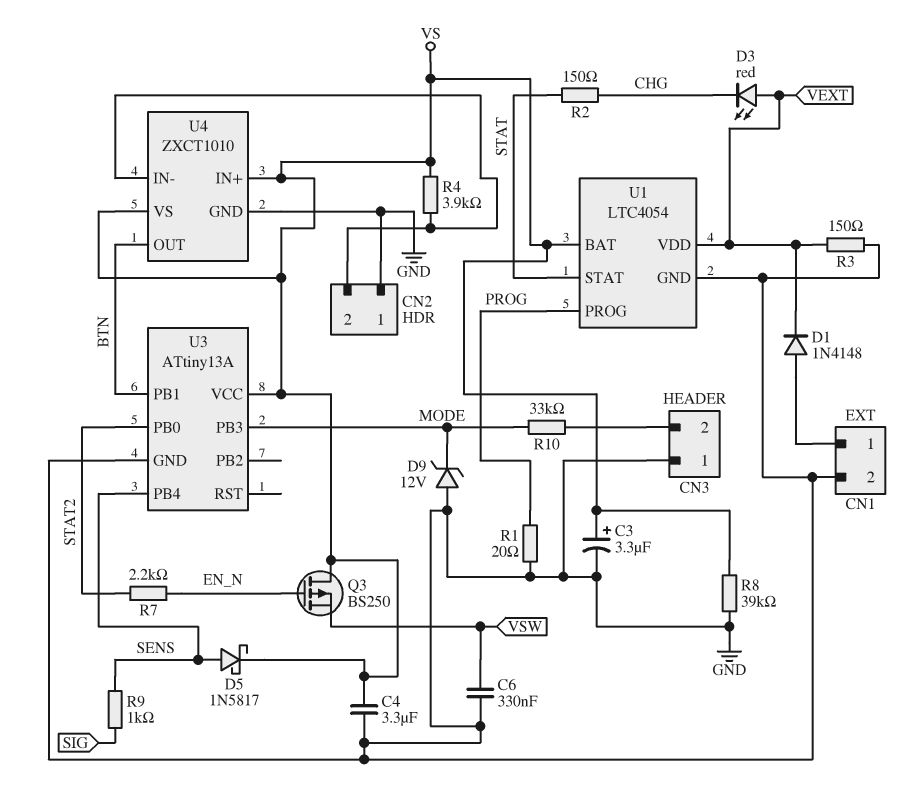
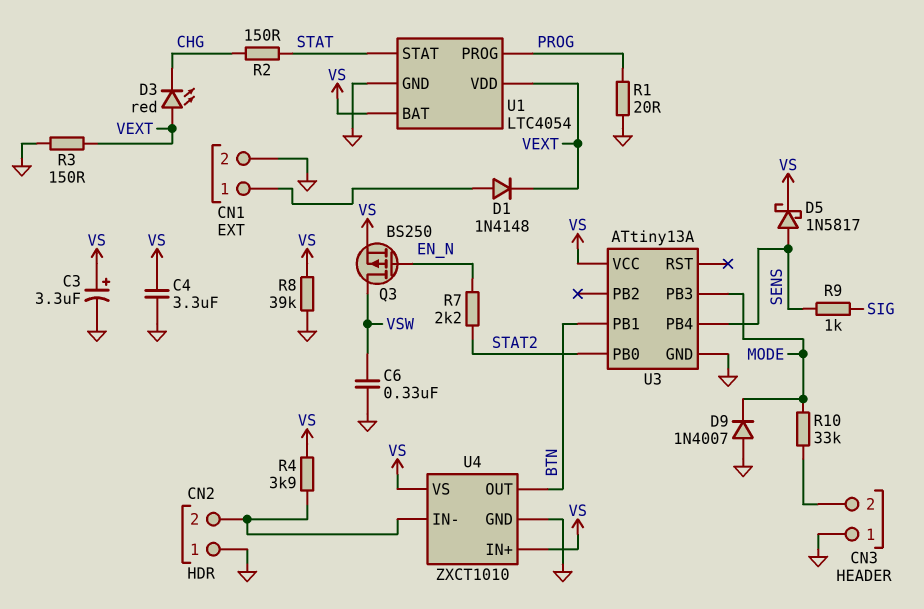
D9: zener 12V (A GND, K MODE) -> diode 1N4007 (A GND, K MODE)
Q3: PMOS BS250 (G EN_N, D VS, S VSW) -> PMOS BS250 (G EN_N, D VSW, S VS)

